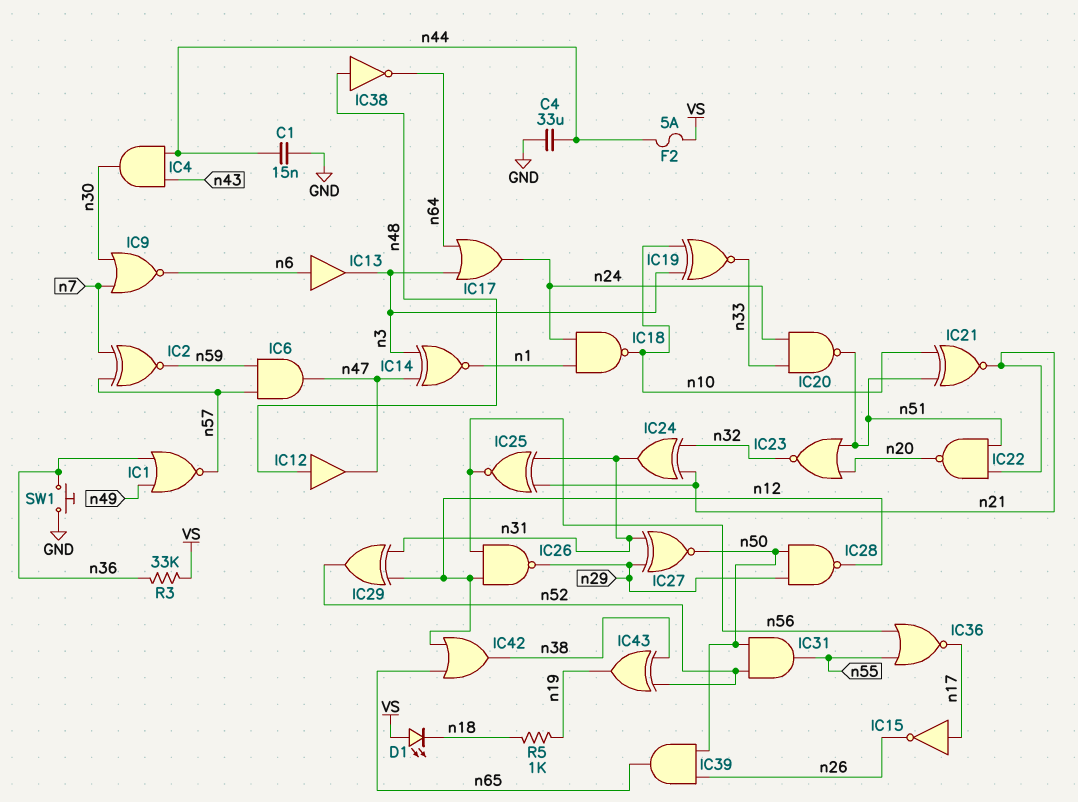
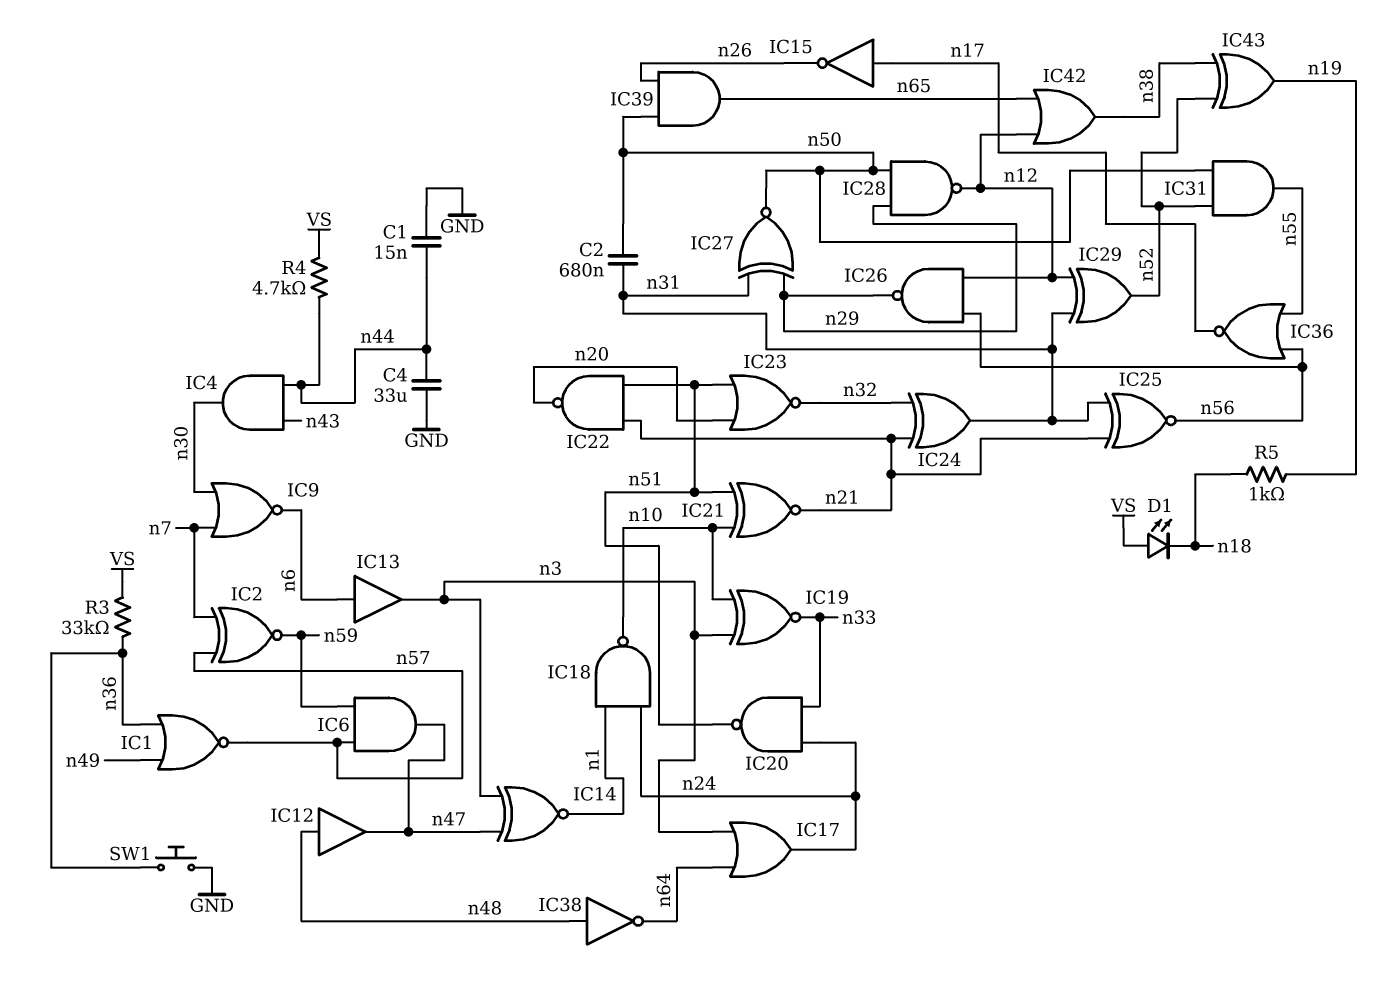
C2: none -> 680nF (n31, n50)
F2: 5A (VS, n44) -> none
R4: none -> 4.7k (VS, n44)

